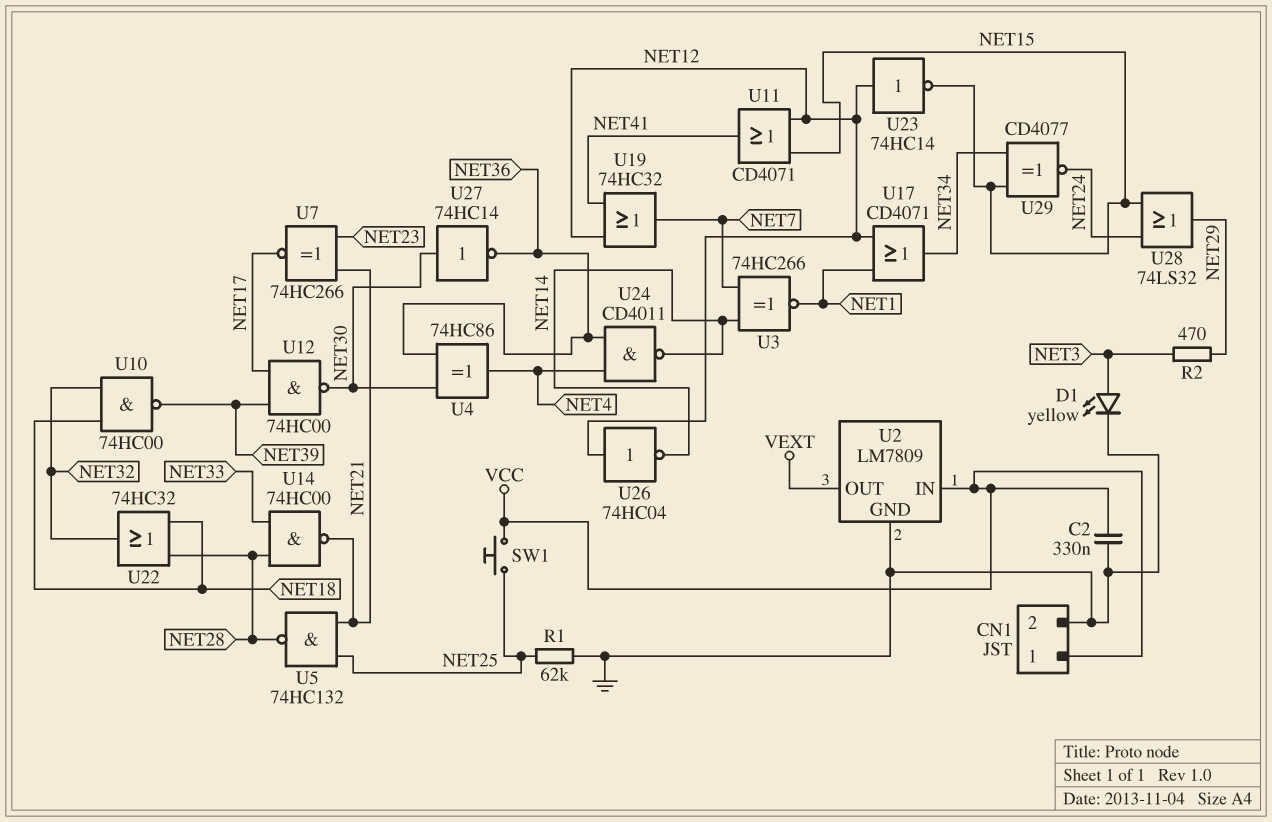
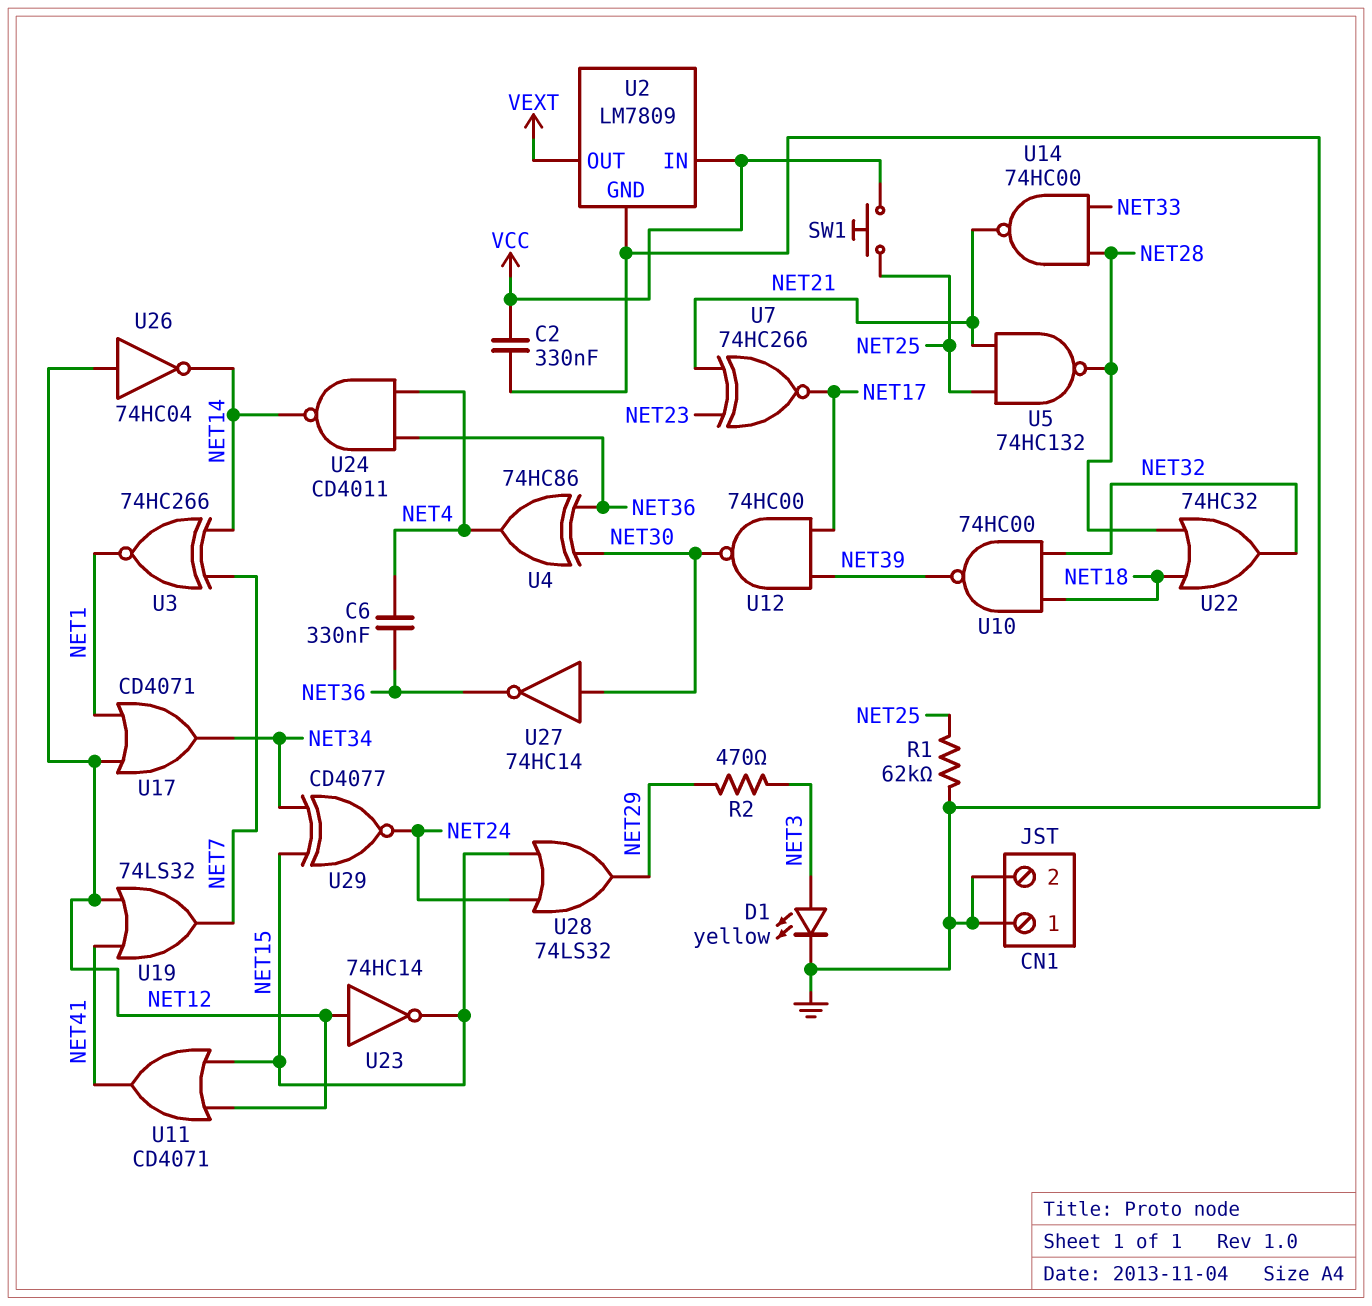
C6: none -> 330nF (NET4, NET36)
CN1 pin 1: VCC -> GND
U19: OR 74HC32 (in NET12, in NET41, out NET7) -> OR 74LS32 (in NET12, in NET41, out NET7)

